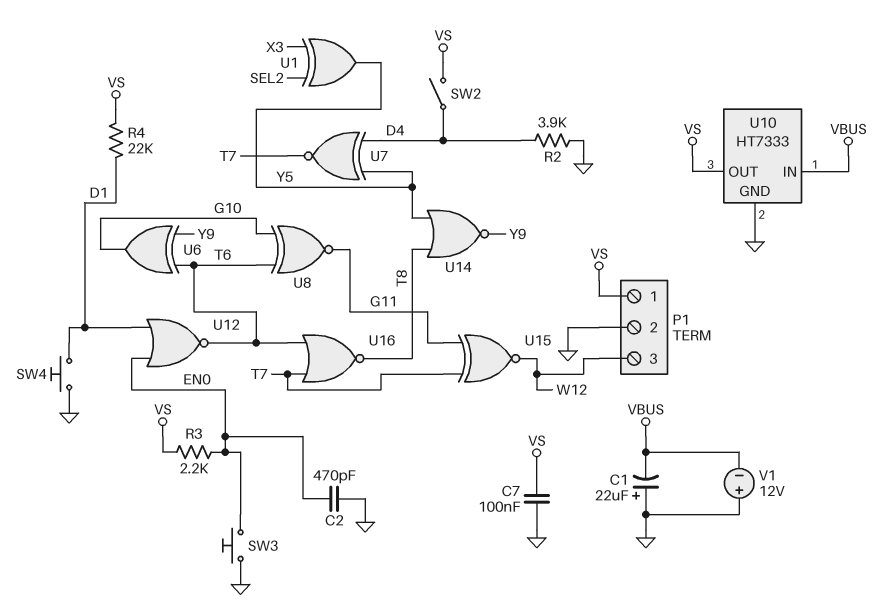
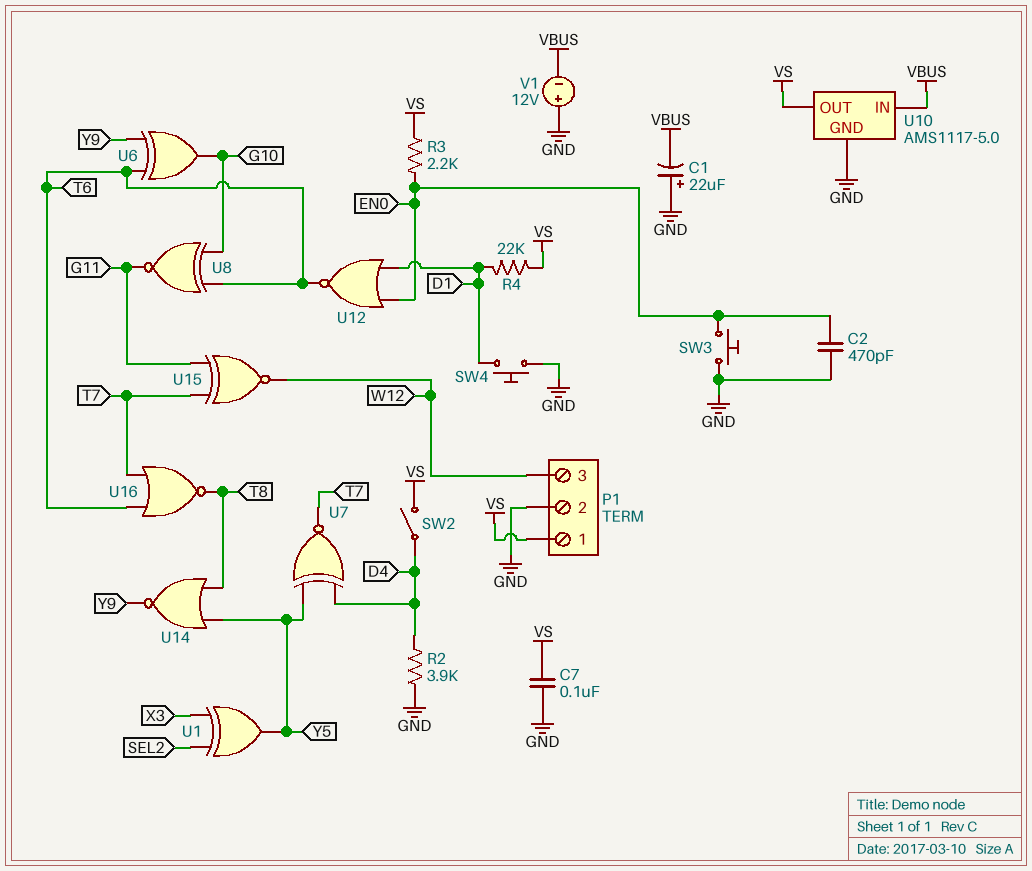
U10: HT7333 -> AMS1117-5.0

